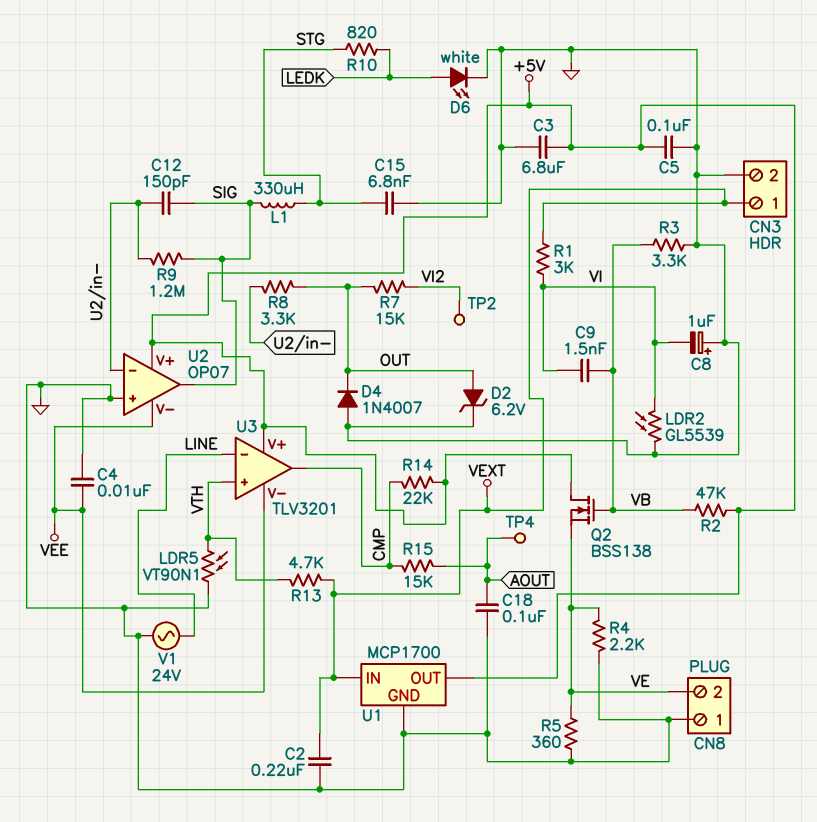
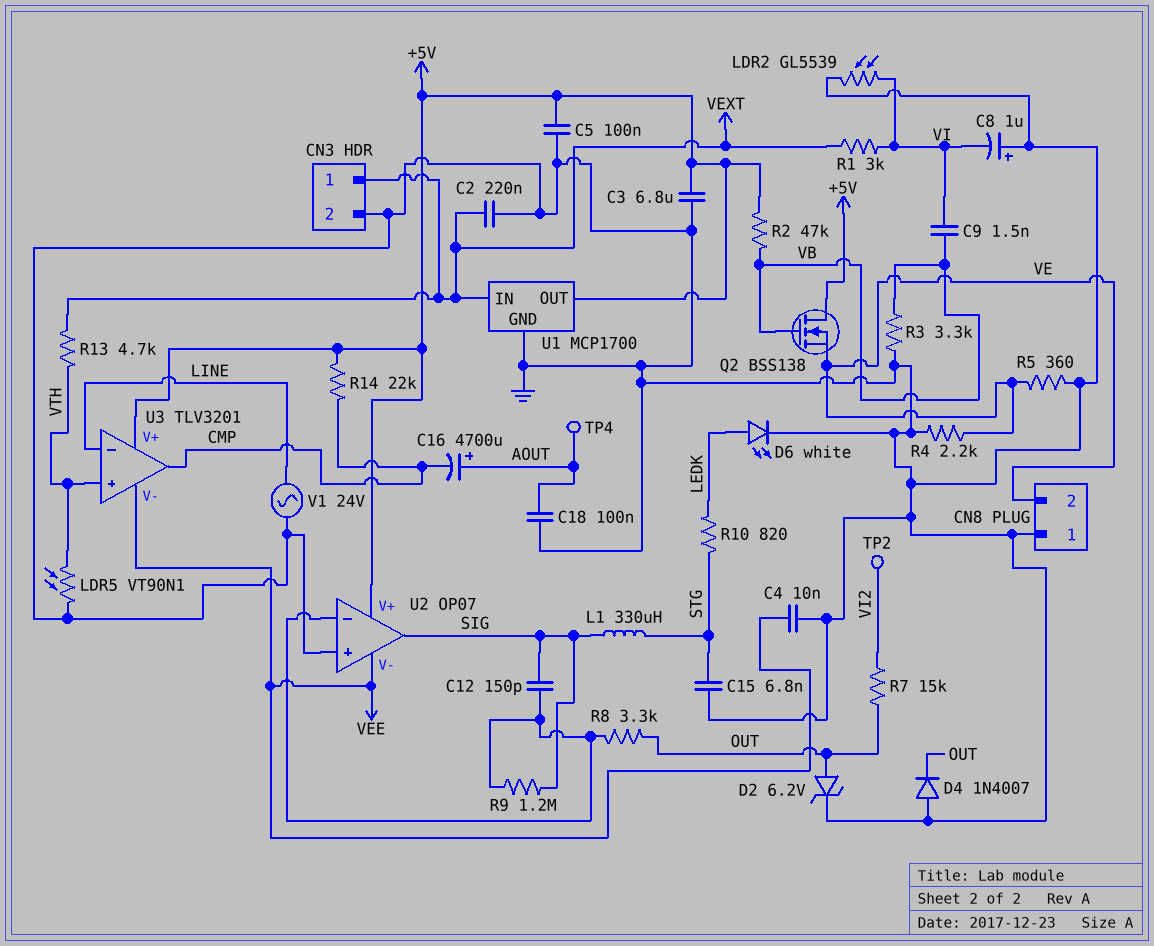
C16: none -> 4700uF (plus AOUT, minus CMP)
R15: 15k (AOUT, CMP) -> none

